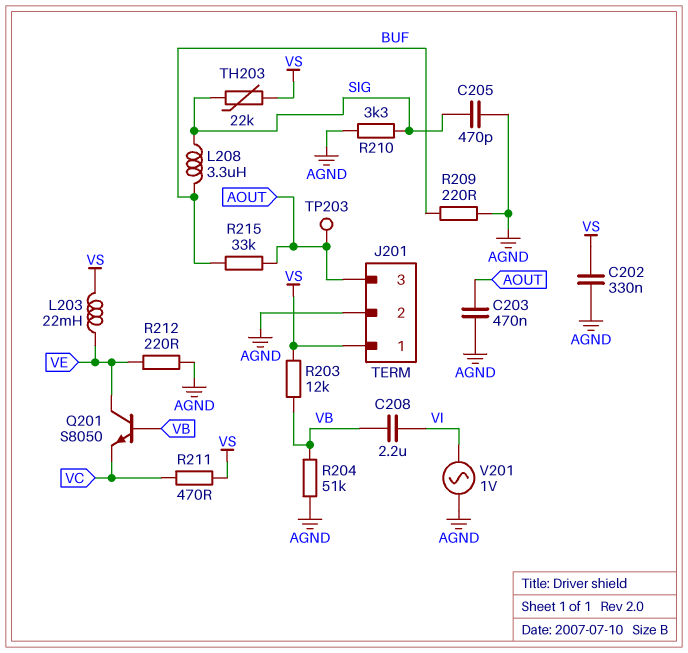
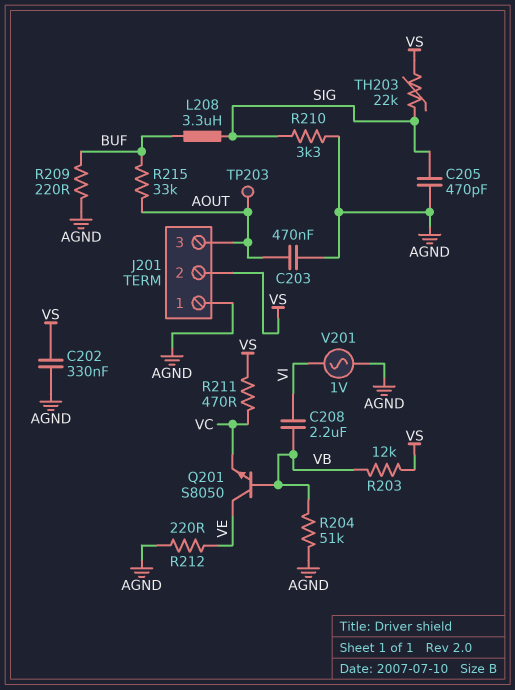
J201 pin 1: VS -> AGND
J201 pin 2: AGND -> VS
L203: 22mH (VE, VS) -> none

